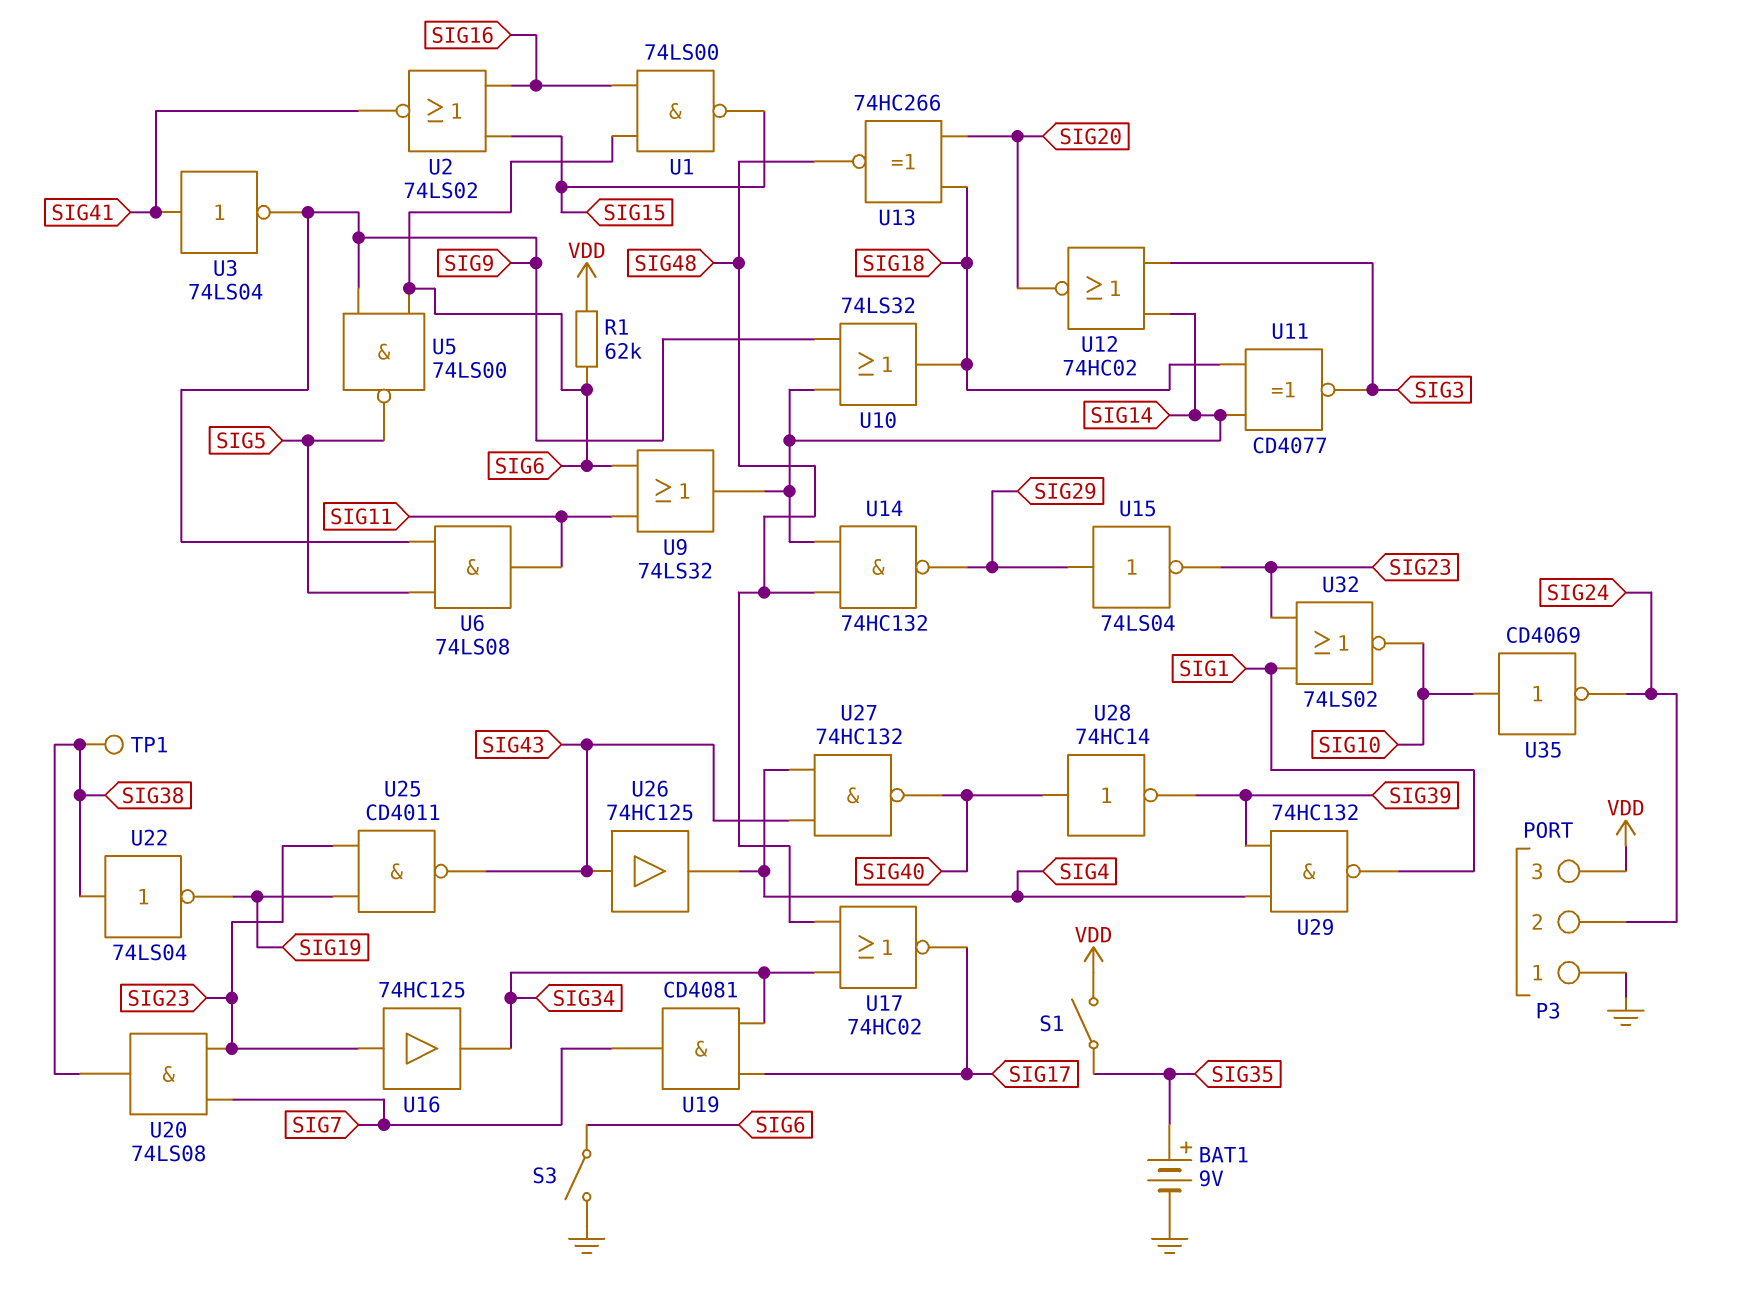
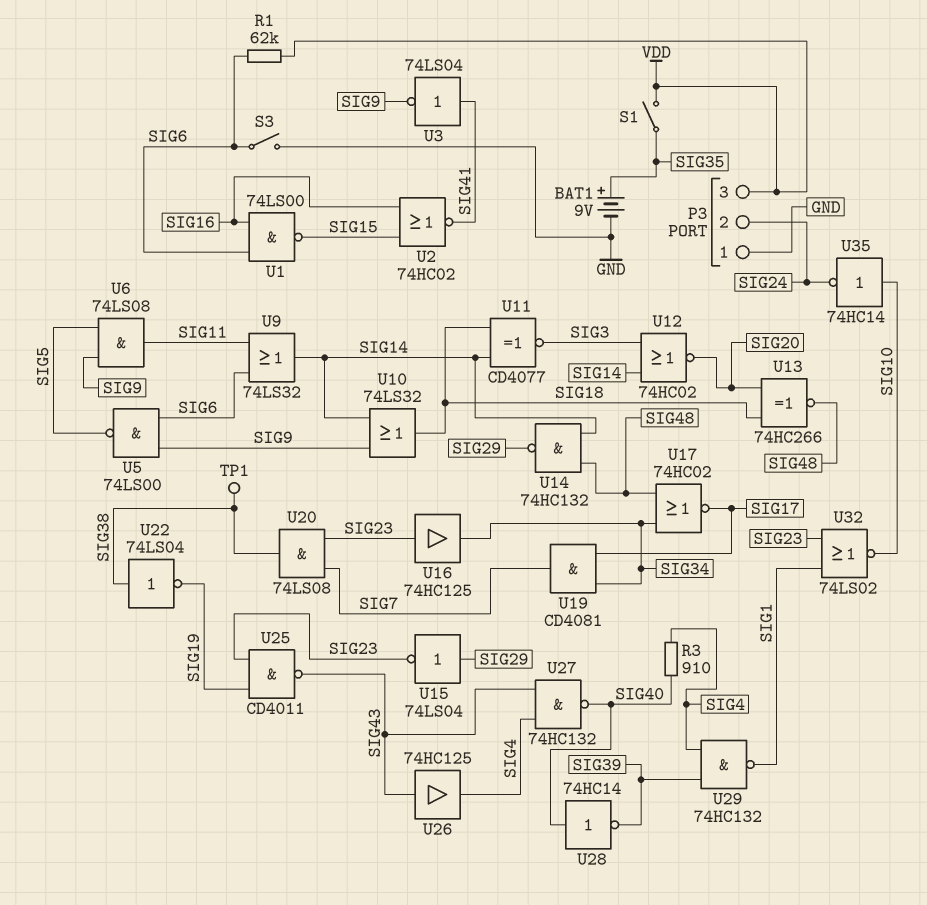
R3: none -> 910 (SIG4, SIG40)
U2: NOR 74LS02 (in SIG15, in SIG16, out SIG41) -> NOR 74HC02 (in SIG15, in SIG16, out SIG41)
U35: NOT CD4069 (in SIG10, out SIG24) -> NOT 74HC14 (in SIG10, out SIG24)

